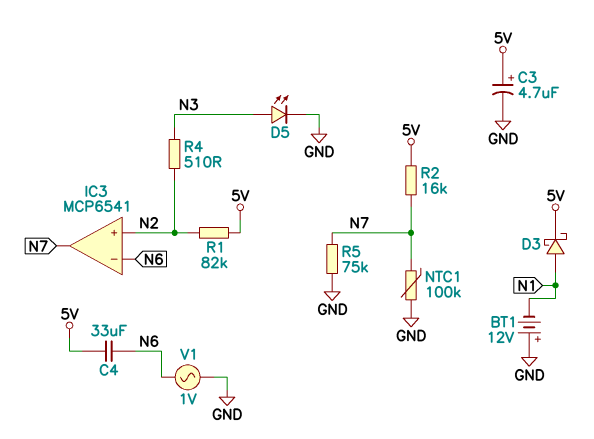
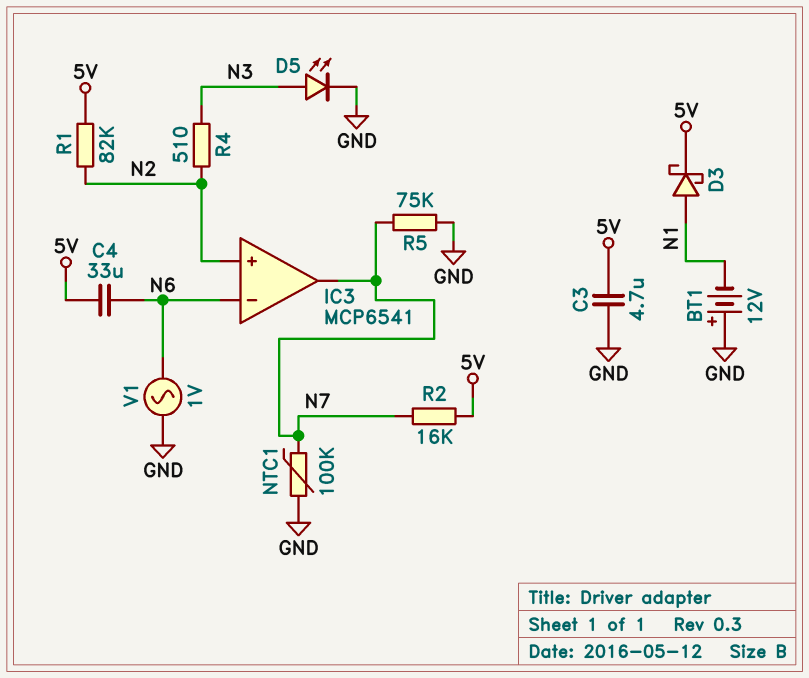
C3: 4.7uF (plus 5V, minus GND) -> 4.7uF (5V, GND)

